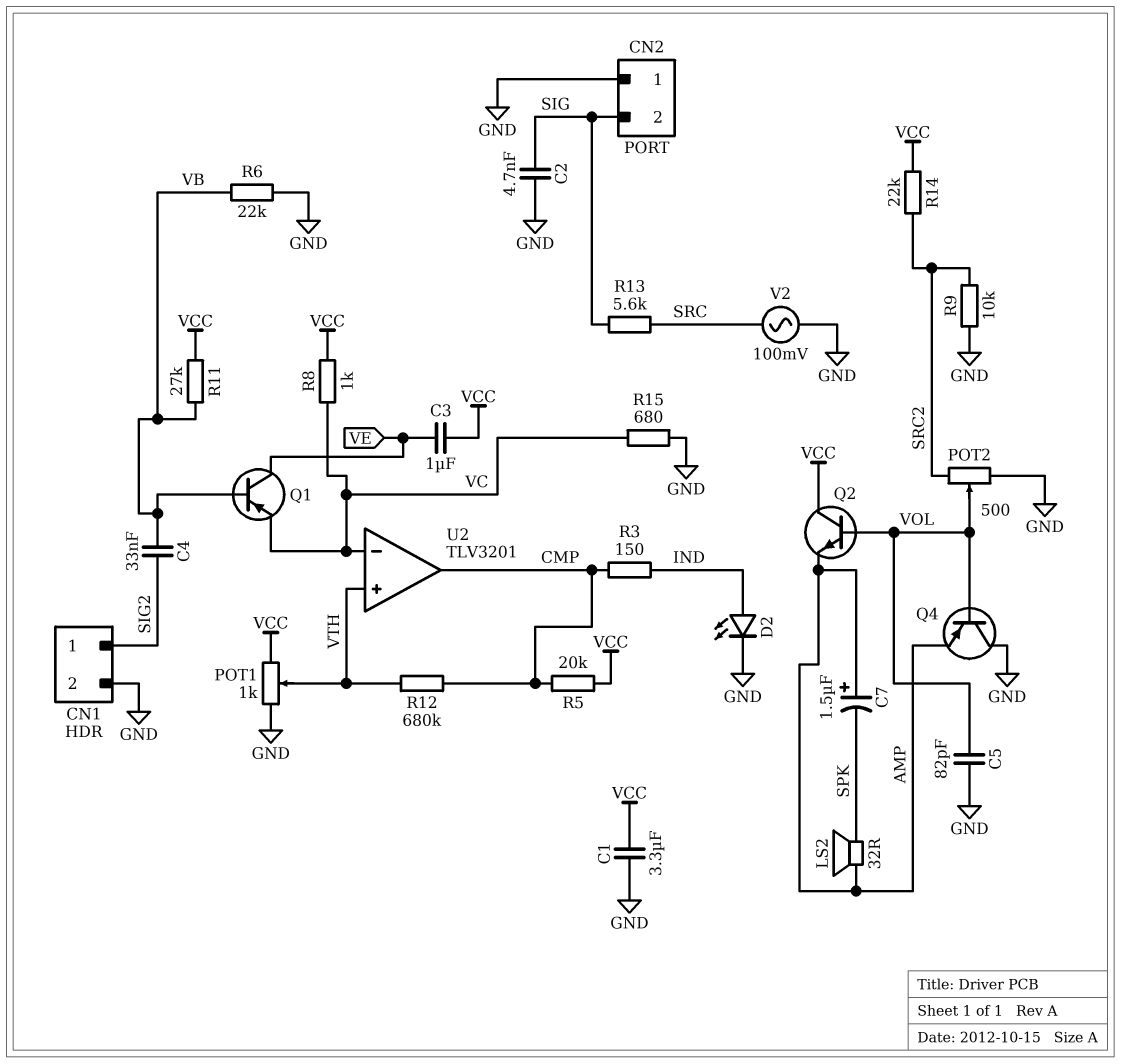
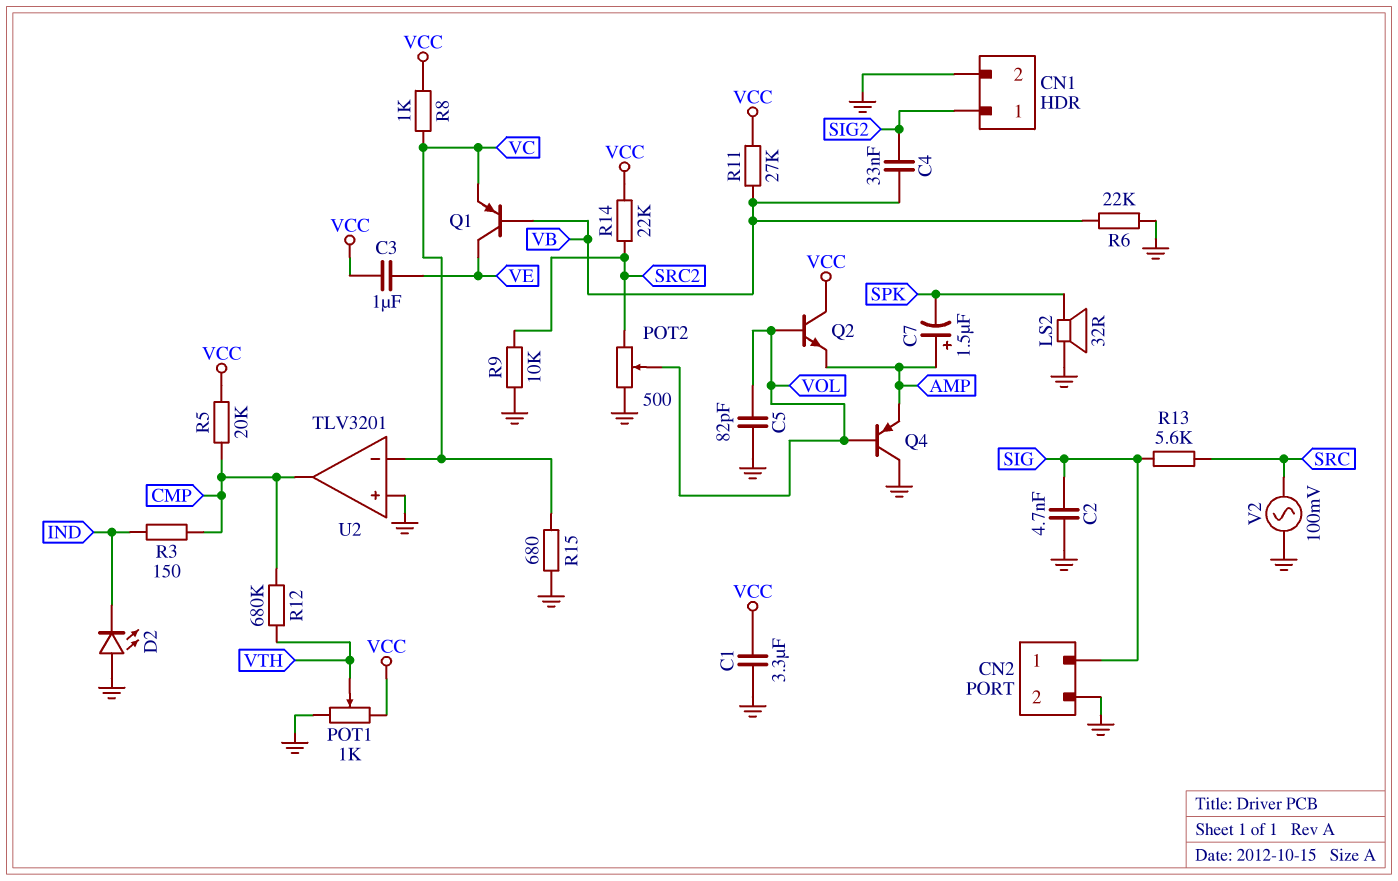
CN2 pin 1: GND -> SIG
CN2 pin 2: SIG -> GND
D2: LED (A IND, K GND) -> LED (A GND, K IND)
LS2: speaker 32R (AMP, SPK) -> speaker 32R (GND, SPK)
U2 pin in+: VTH -> GND

